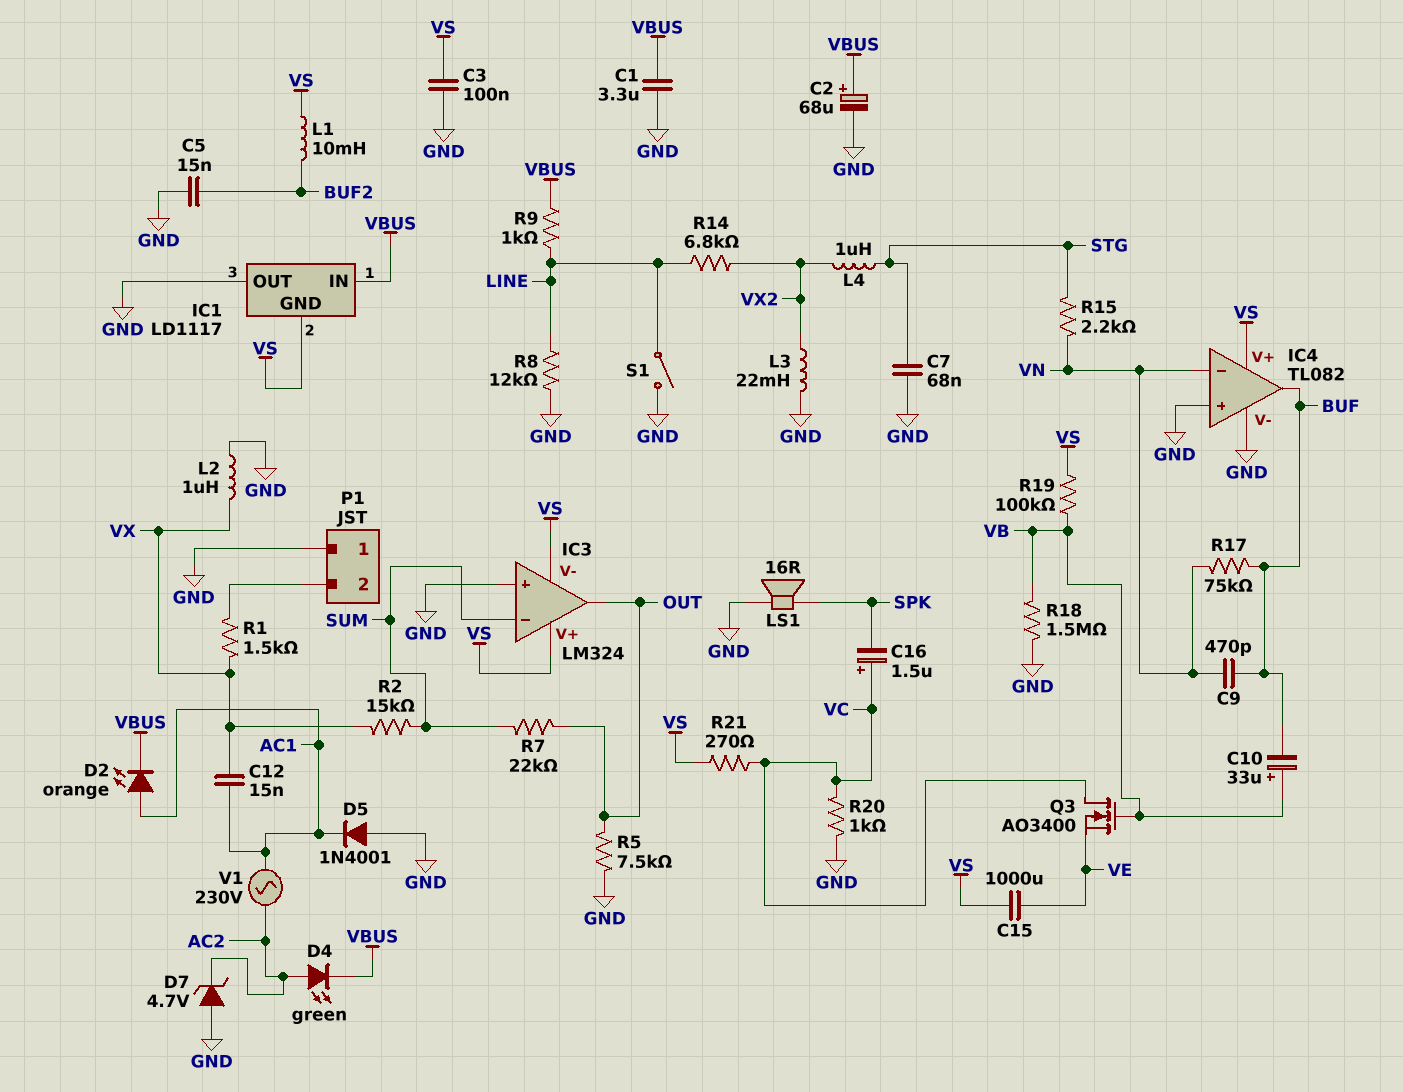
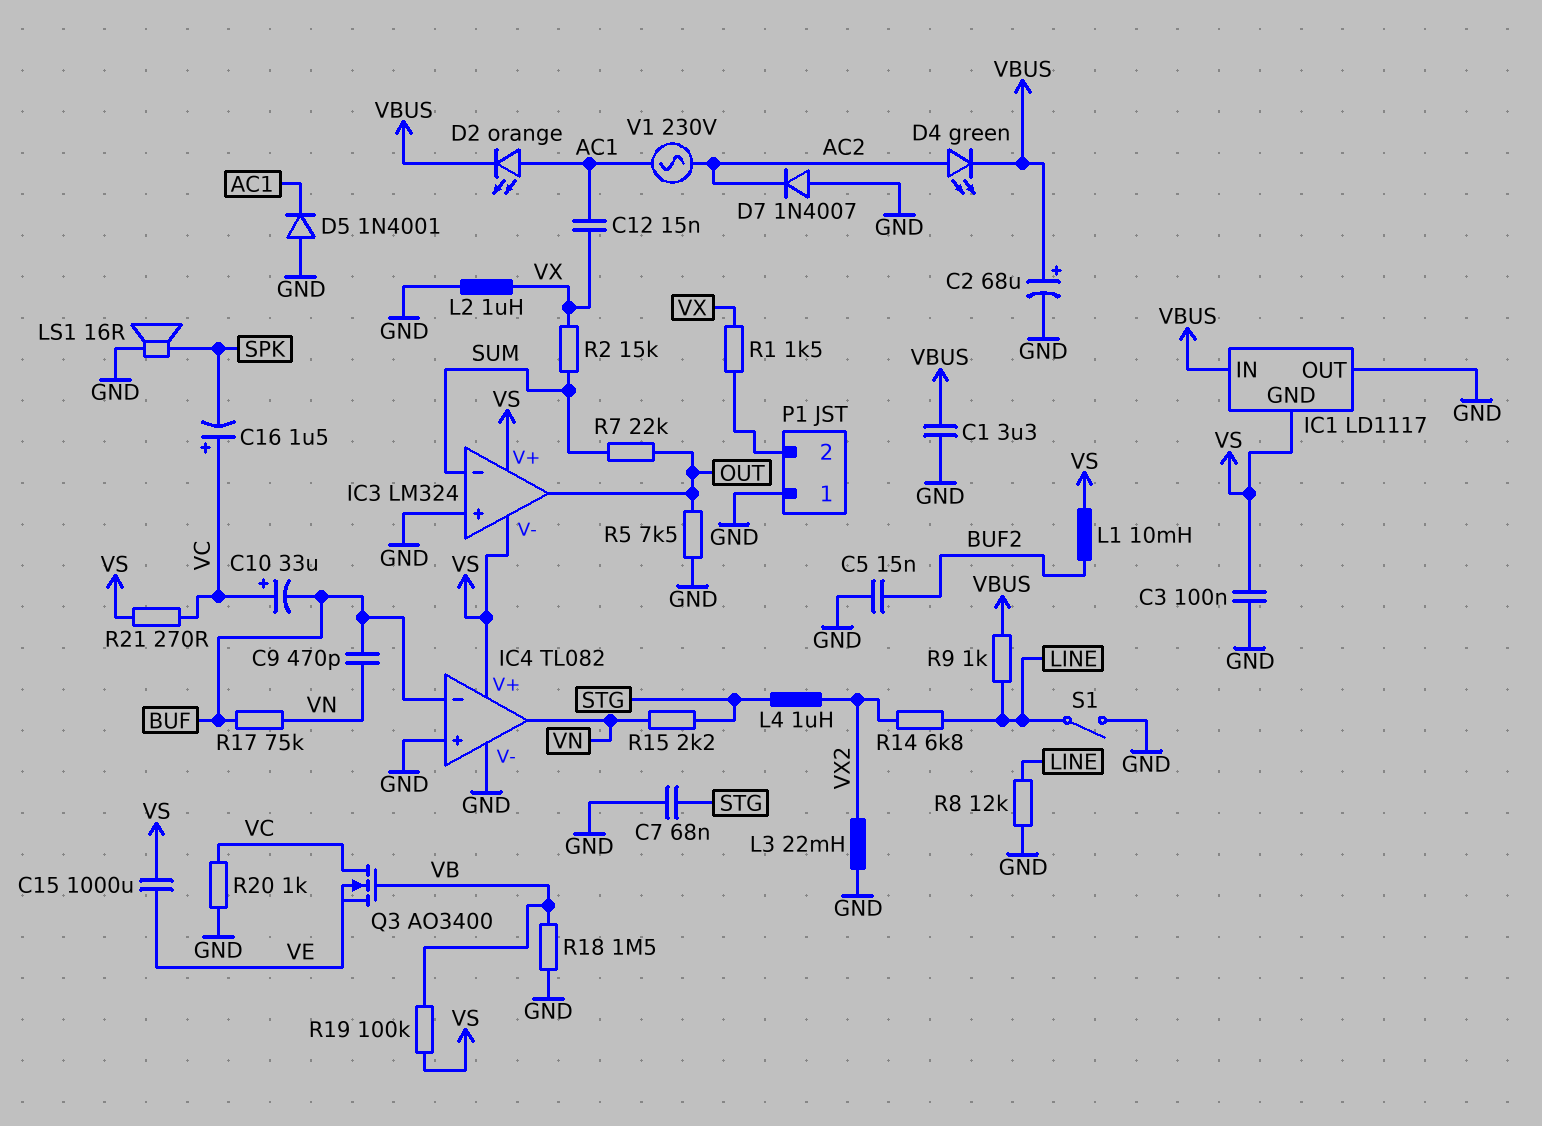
C10: 33uF (plus VB, minus BUF) -> 33uF (plus VC, minus BUF)
D7: zener 4.7V (A GND, K AC2) -> diode 1N4007 (A GND, K AC2)
IC4 pin in-: VN -> BUF
IC4 pin out: BUF -> VN

